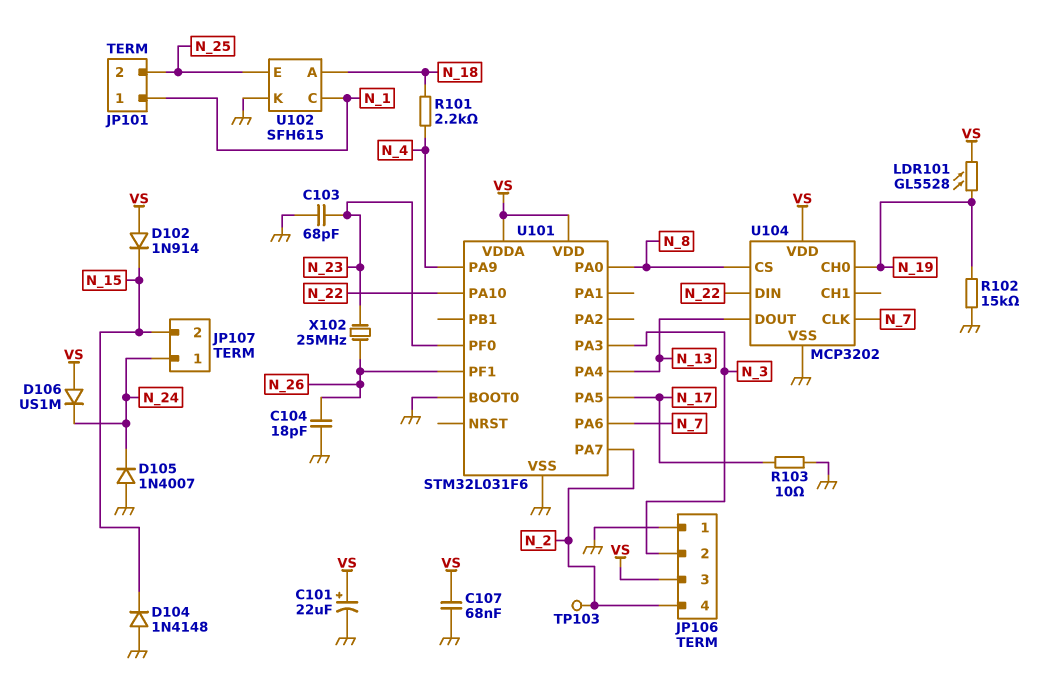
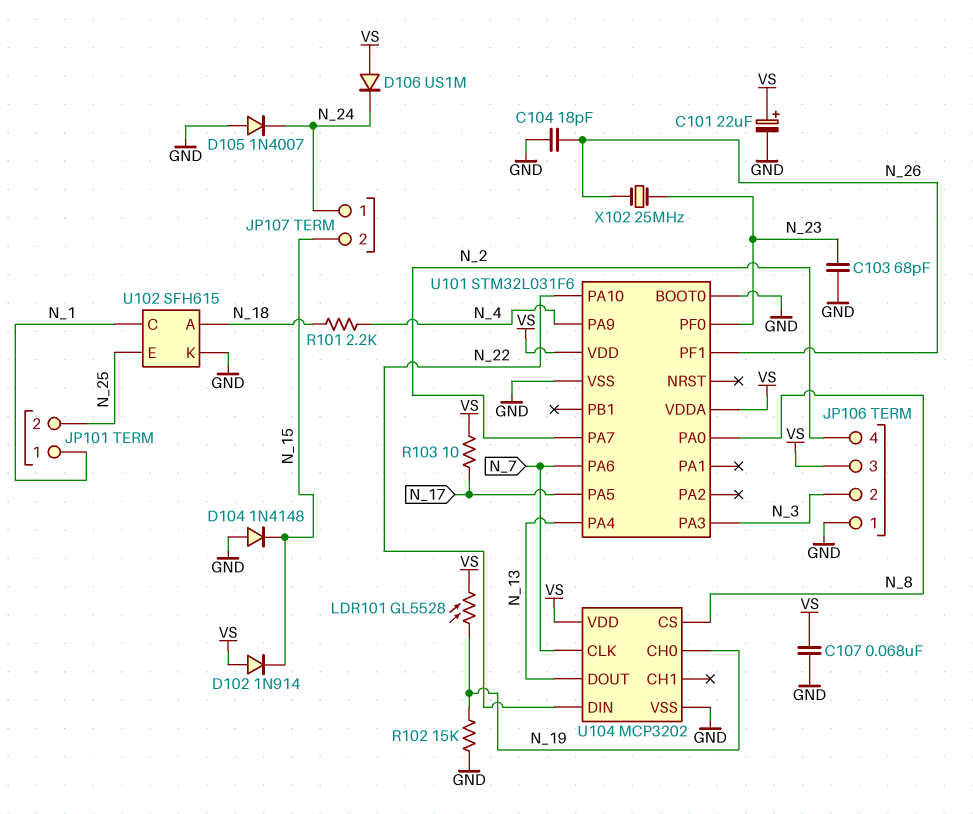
R103: 10 (GND, N_17) -> 10 (N_17, VS)
TP103: test point (N_2) -> none

